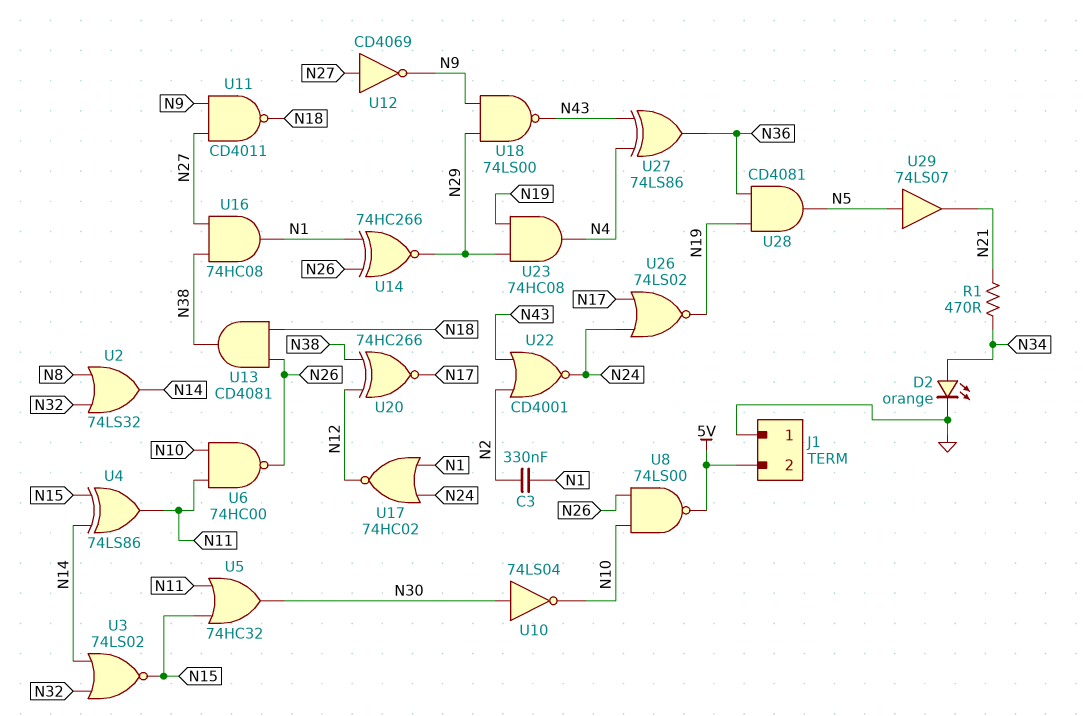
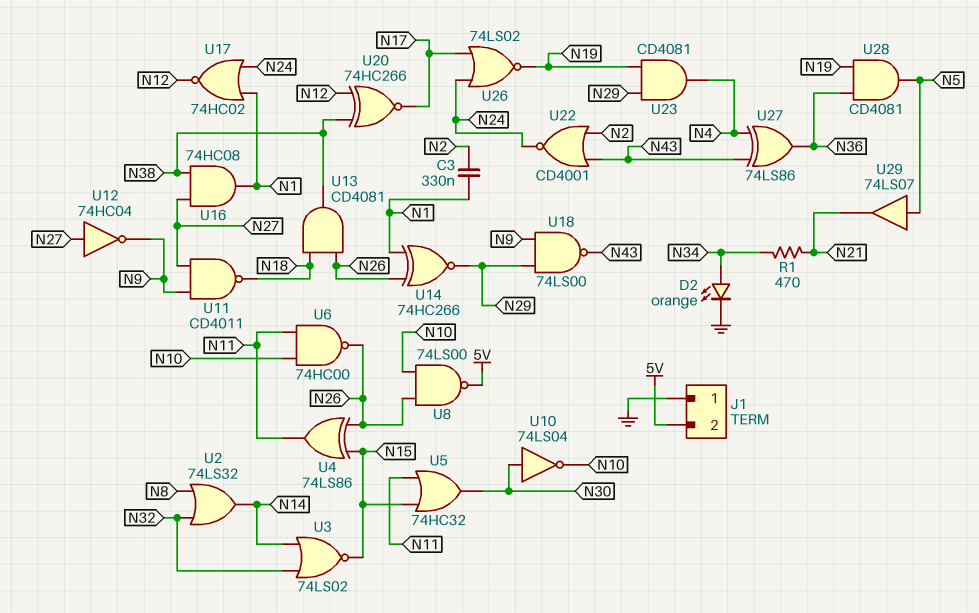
U4: XOR 74LS86 (in N14, in N15, out N11) -> XOR 74LS86 (in N15, in N26, out N11)
U12: NOT CD4069 (in N27, out N9) -> NOT 74HC04 (in N27, out N9)
U23: AND 74HC08 (in N19, in N29, out N4) -> AND CD4081 (in N19, in N29, out N4)

